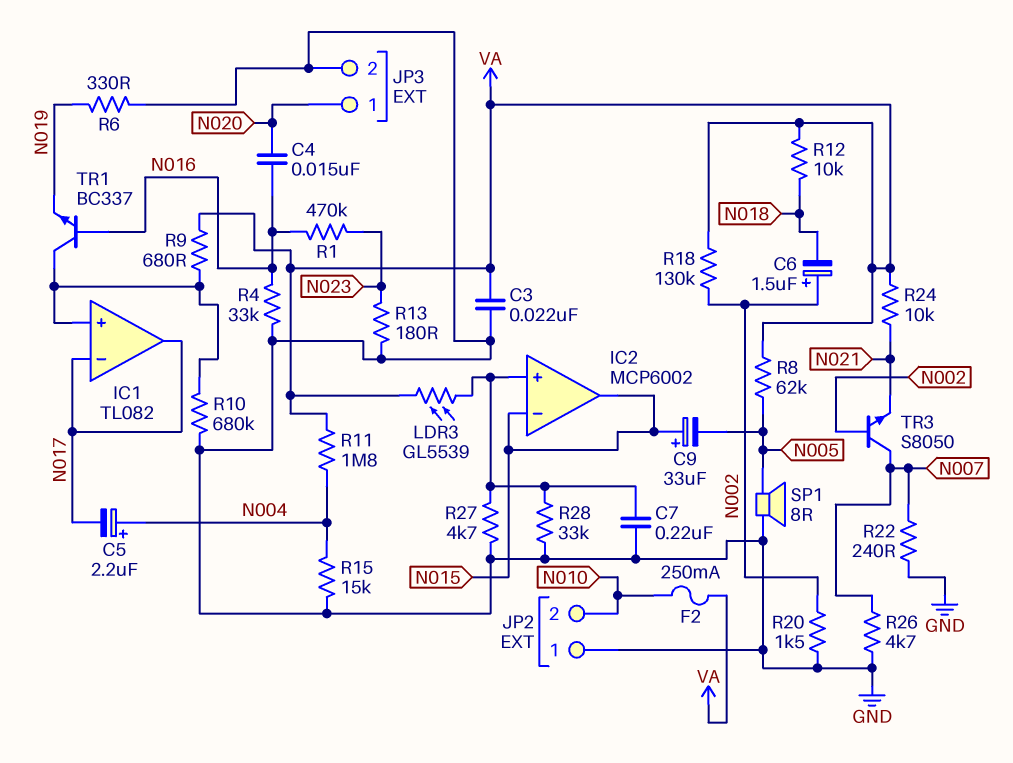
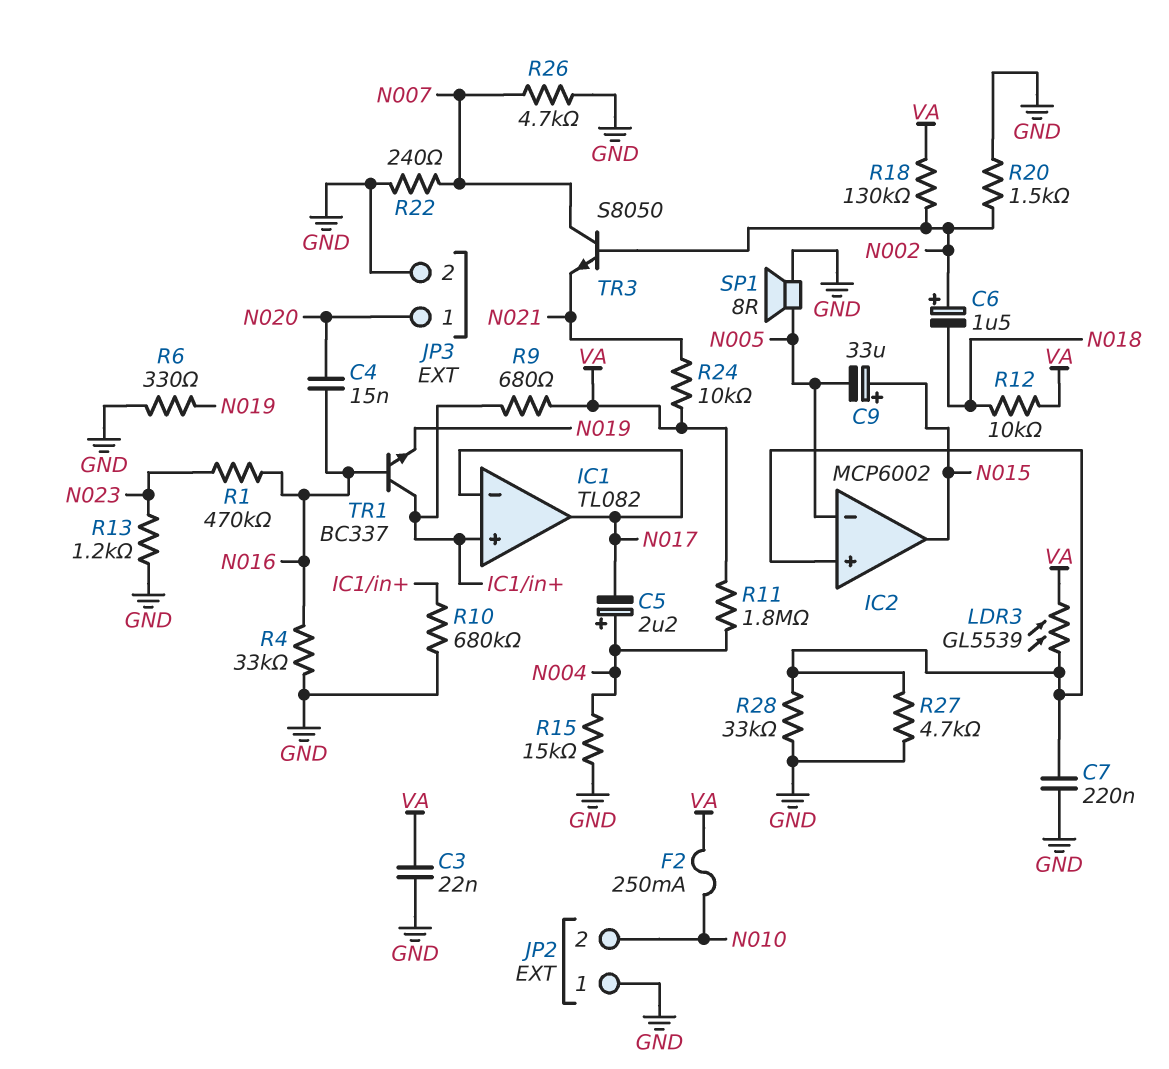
IC2 pin in-: N015 -> N005
R8: 62k (N005, VA) -> none
R13: 180 (GND, N023) -> 1.2k (GND, N023)

